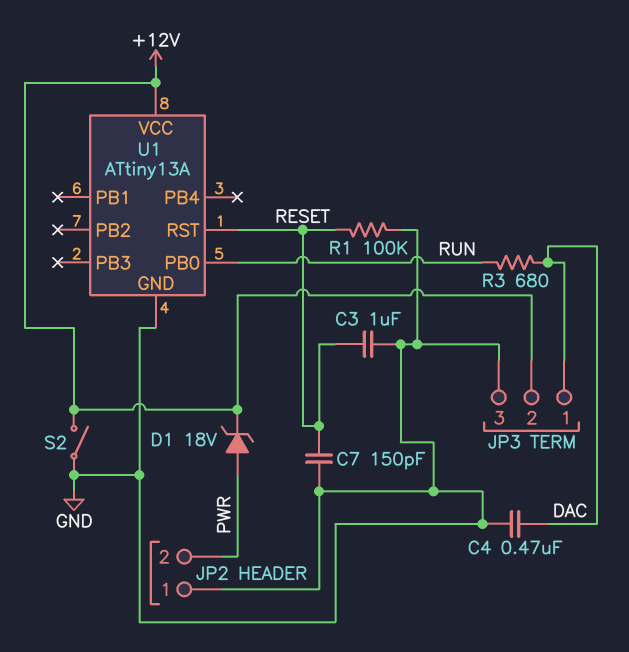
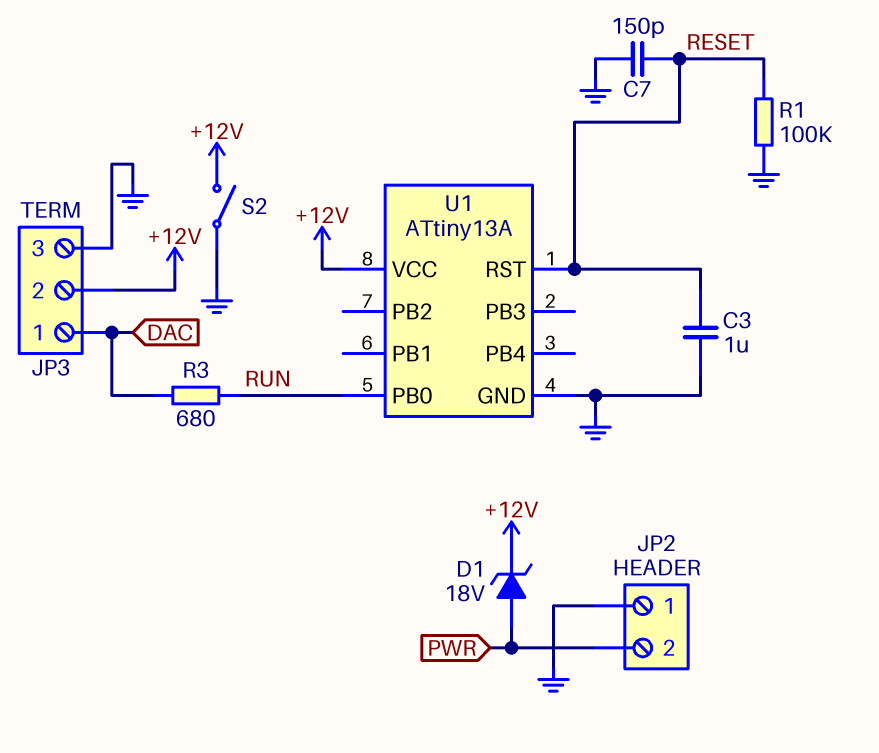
C4: 470nF (DAC, GND) -> none

